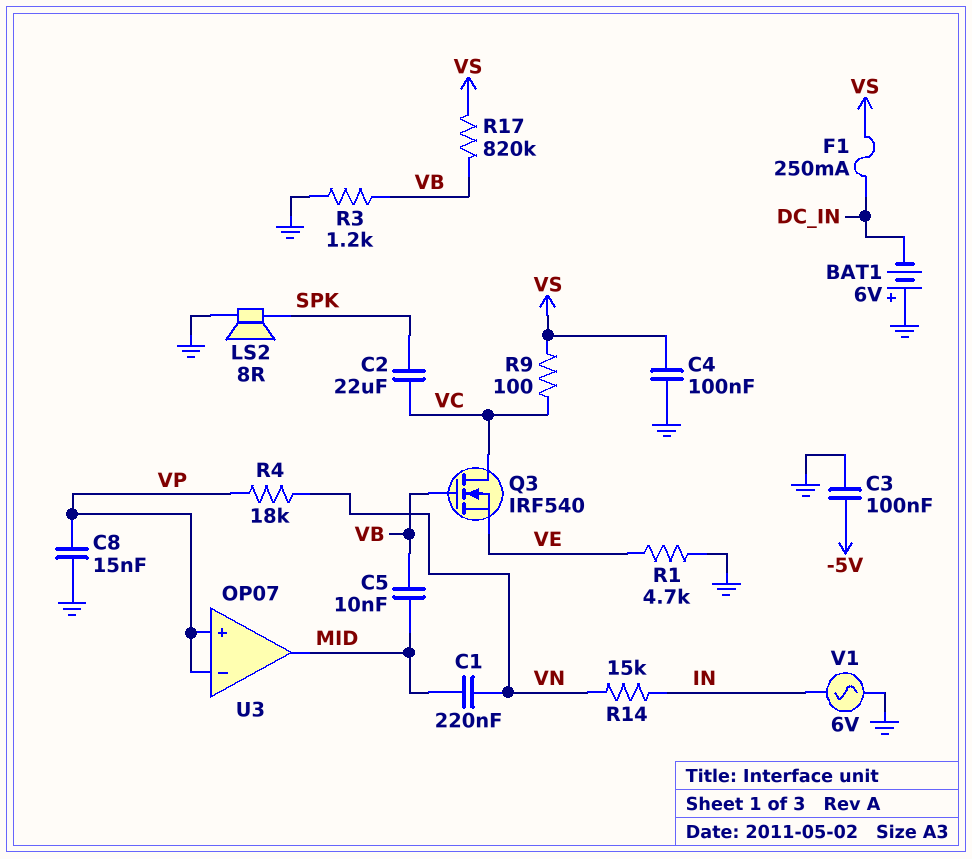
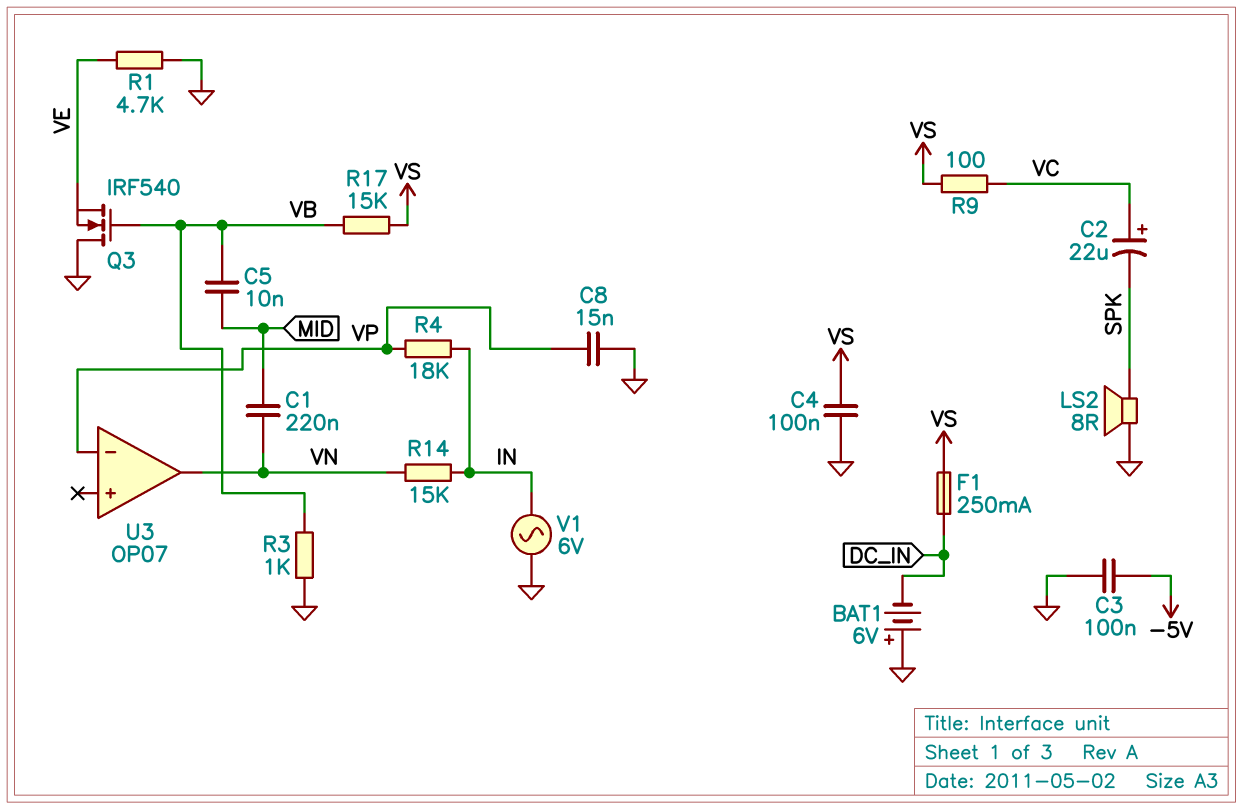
C2: 22uF (SPK, VC) -> 22uF (plus VC, minus SPK)
Q3: NMOS IRF540 (G VB, D VC, S VE) -> NMOS IRF540 (G VB, D GND, S VE)
R3: 1.2k (GND, VB) -> 1k (GND, VB)
R4: 18k (VN, VP) -> 18k (IN, VP)
R17: 820k (VB, VS) -> 15k (VB, VS)
U3 pin in+: VP -> none
U3 pin out: MID -> VN

